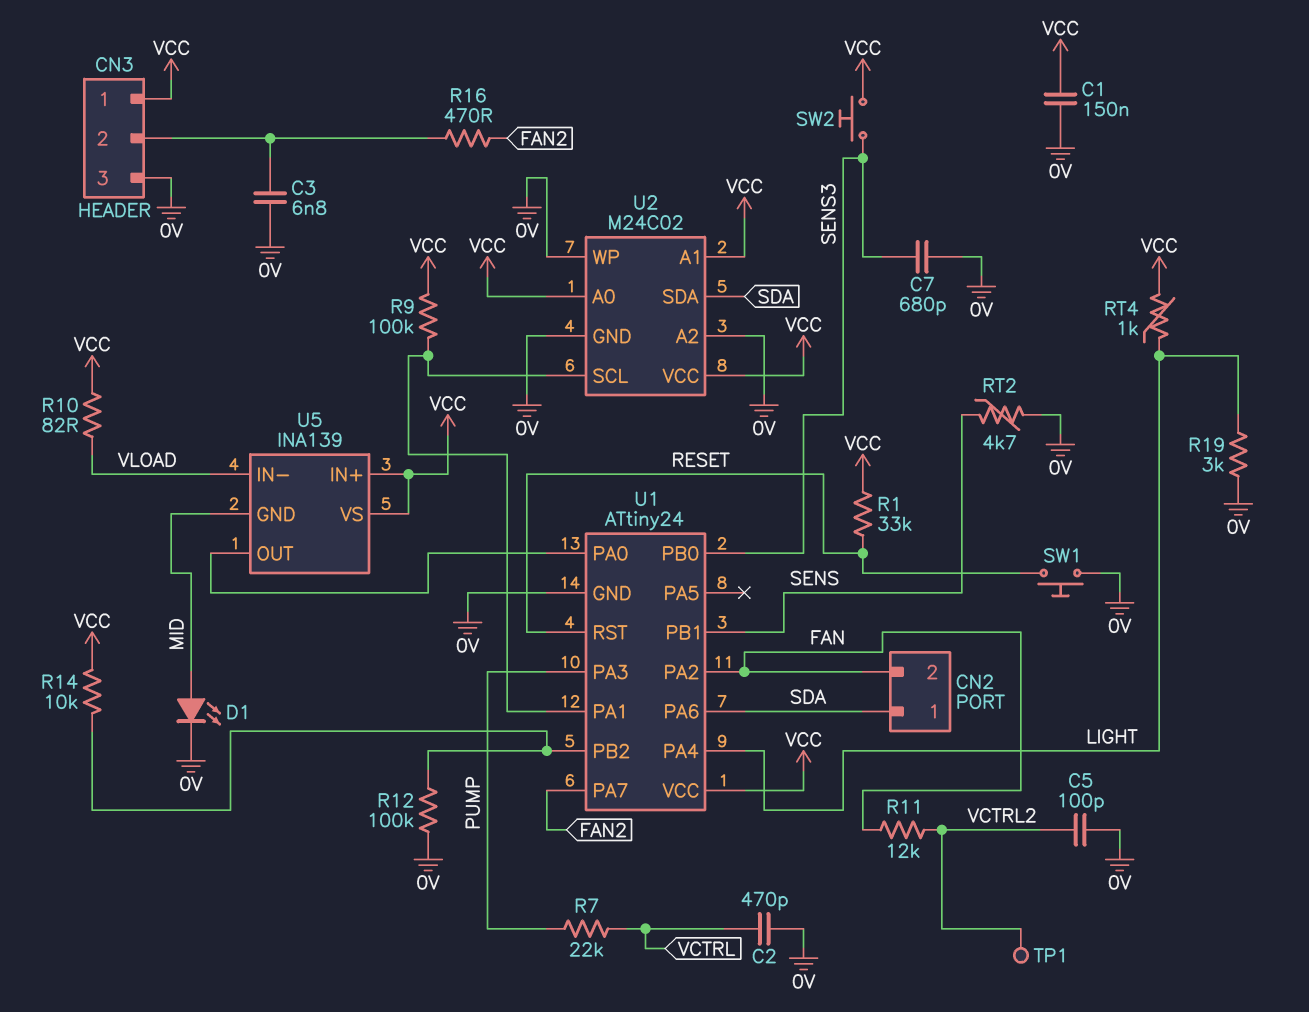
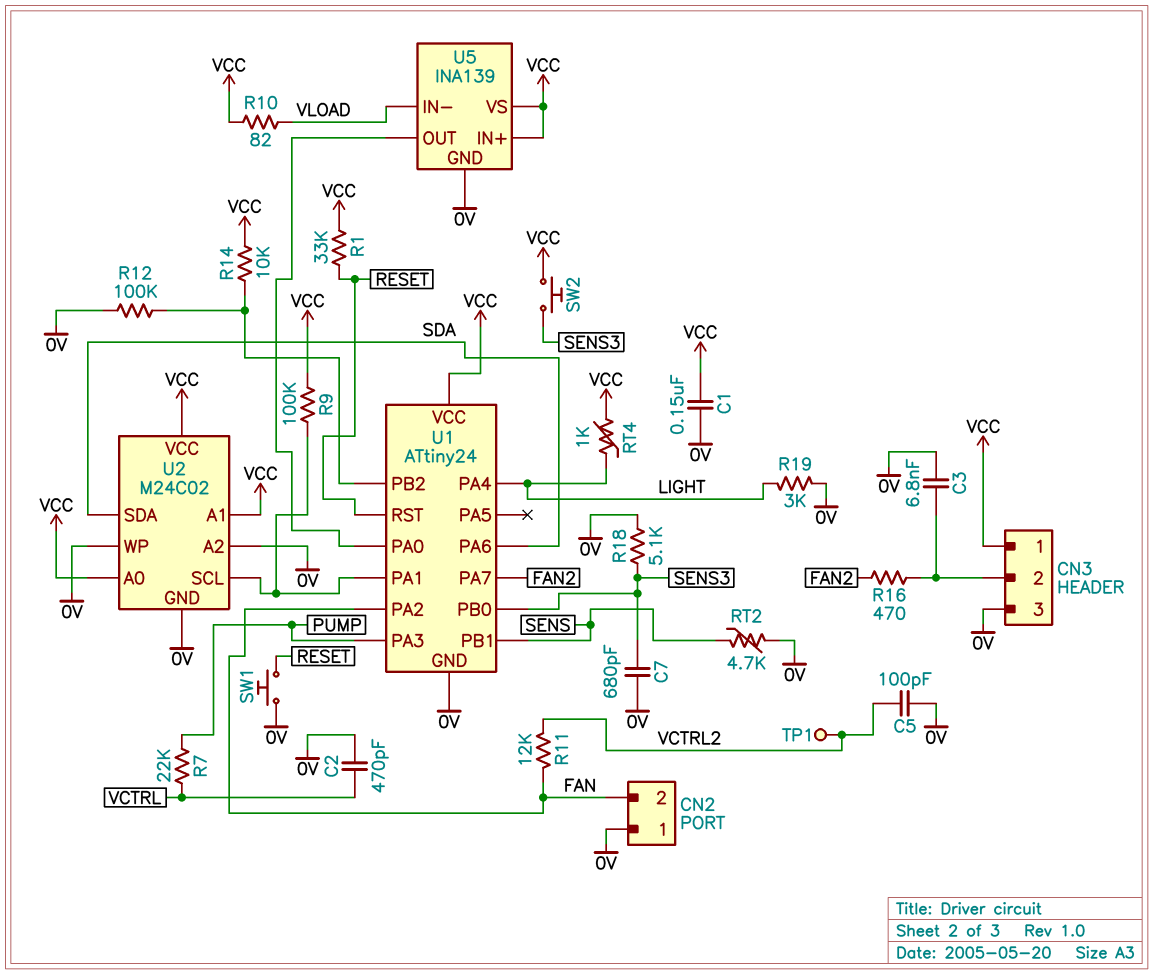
CN2 pin 1: SDA -> 0V
D1: LED (A MID, K 0V) -> none
R18: none -> 5.1k (0V, SENS3)
U5 pin GND: MID -> 0V

